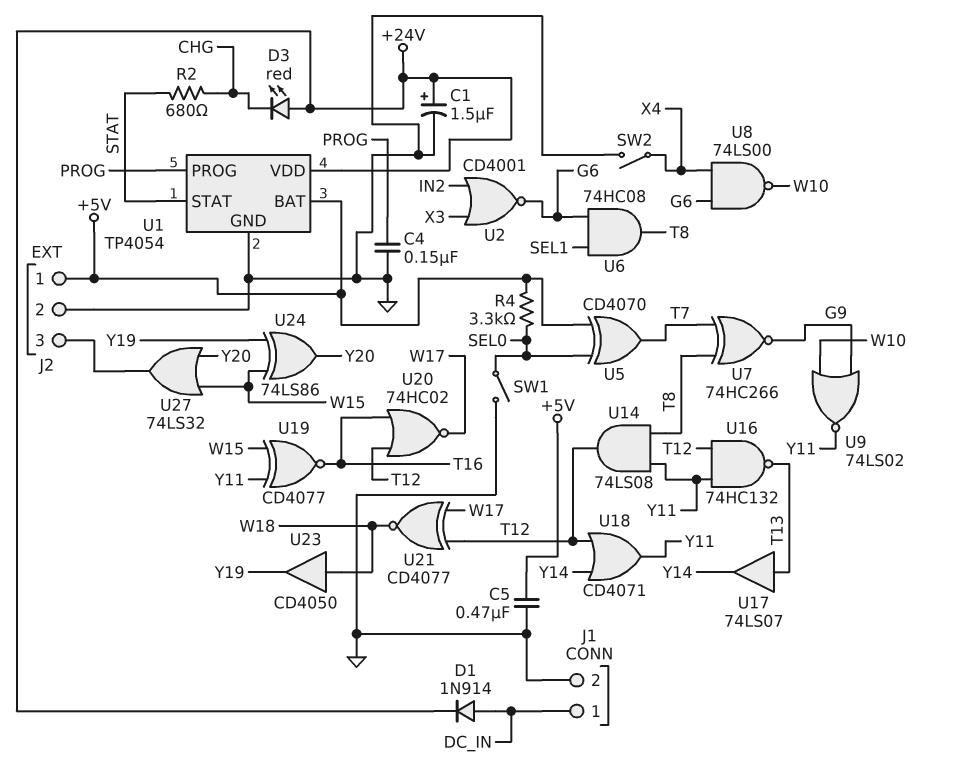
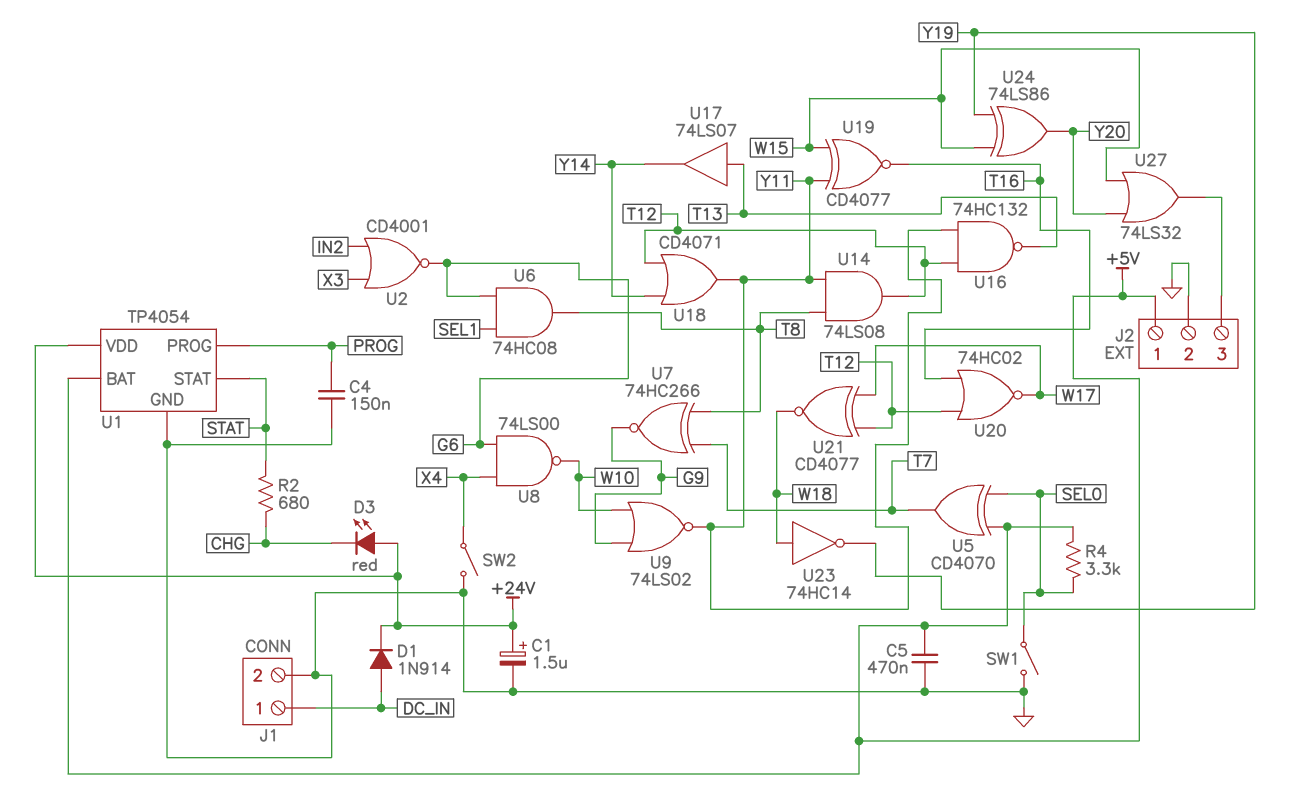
U23: buffer CD4050 (in W18, out Y19) -> NOT 74HC14 (in W18, out Y19)

